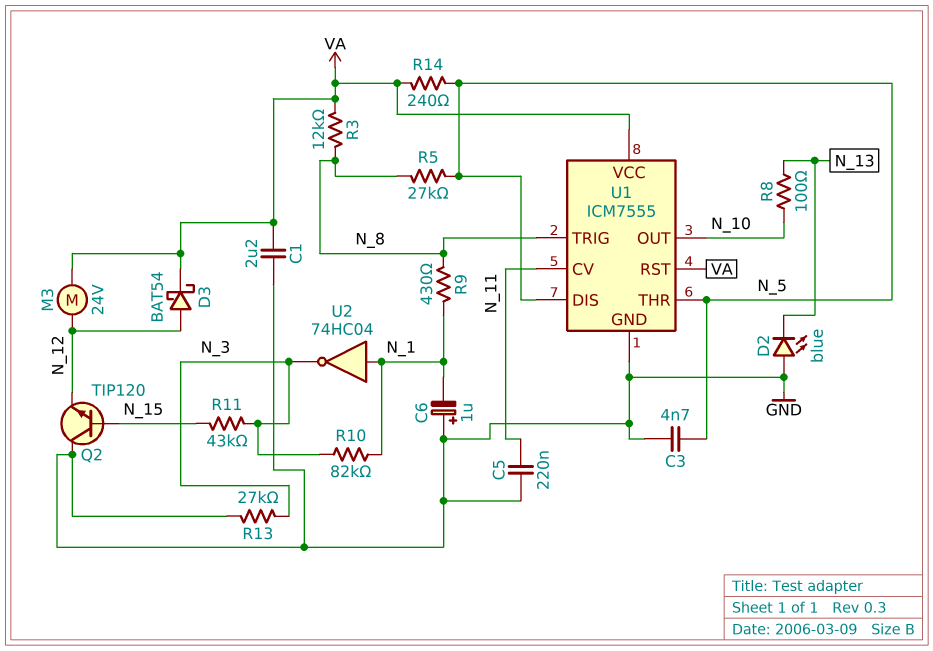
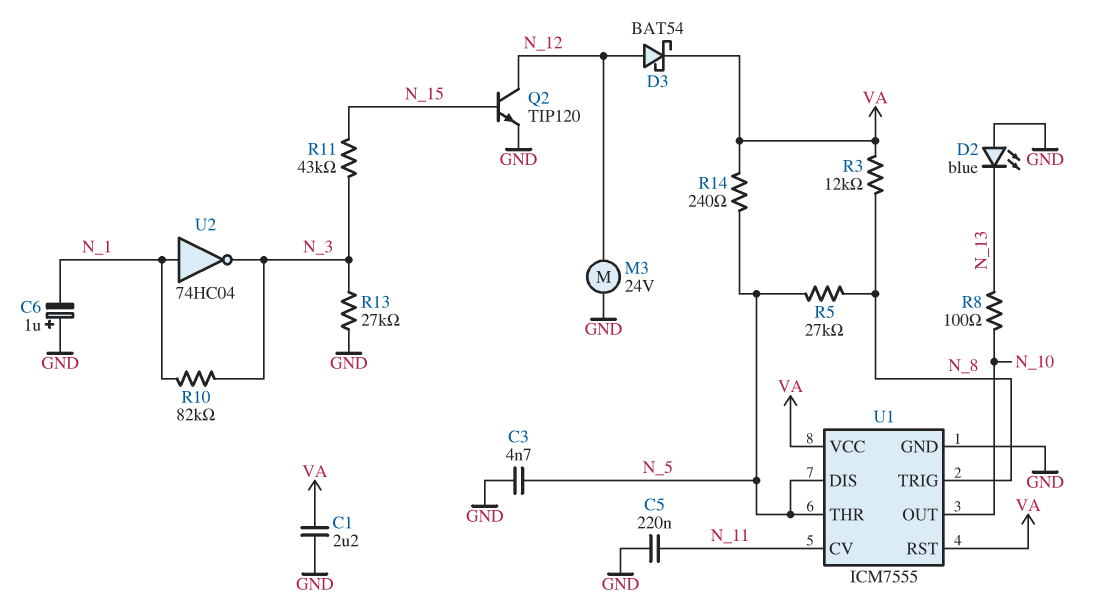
M3: motor 24V (N_12, VA) -> motor 24V (GND, N_12)
Q2: NPN TIP120 (B N_15, C GND, E N_12) -> NPN TIP120 (B N_15, C N_12, E GND)
R9: 430 (N_1, N_8) -> none

